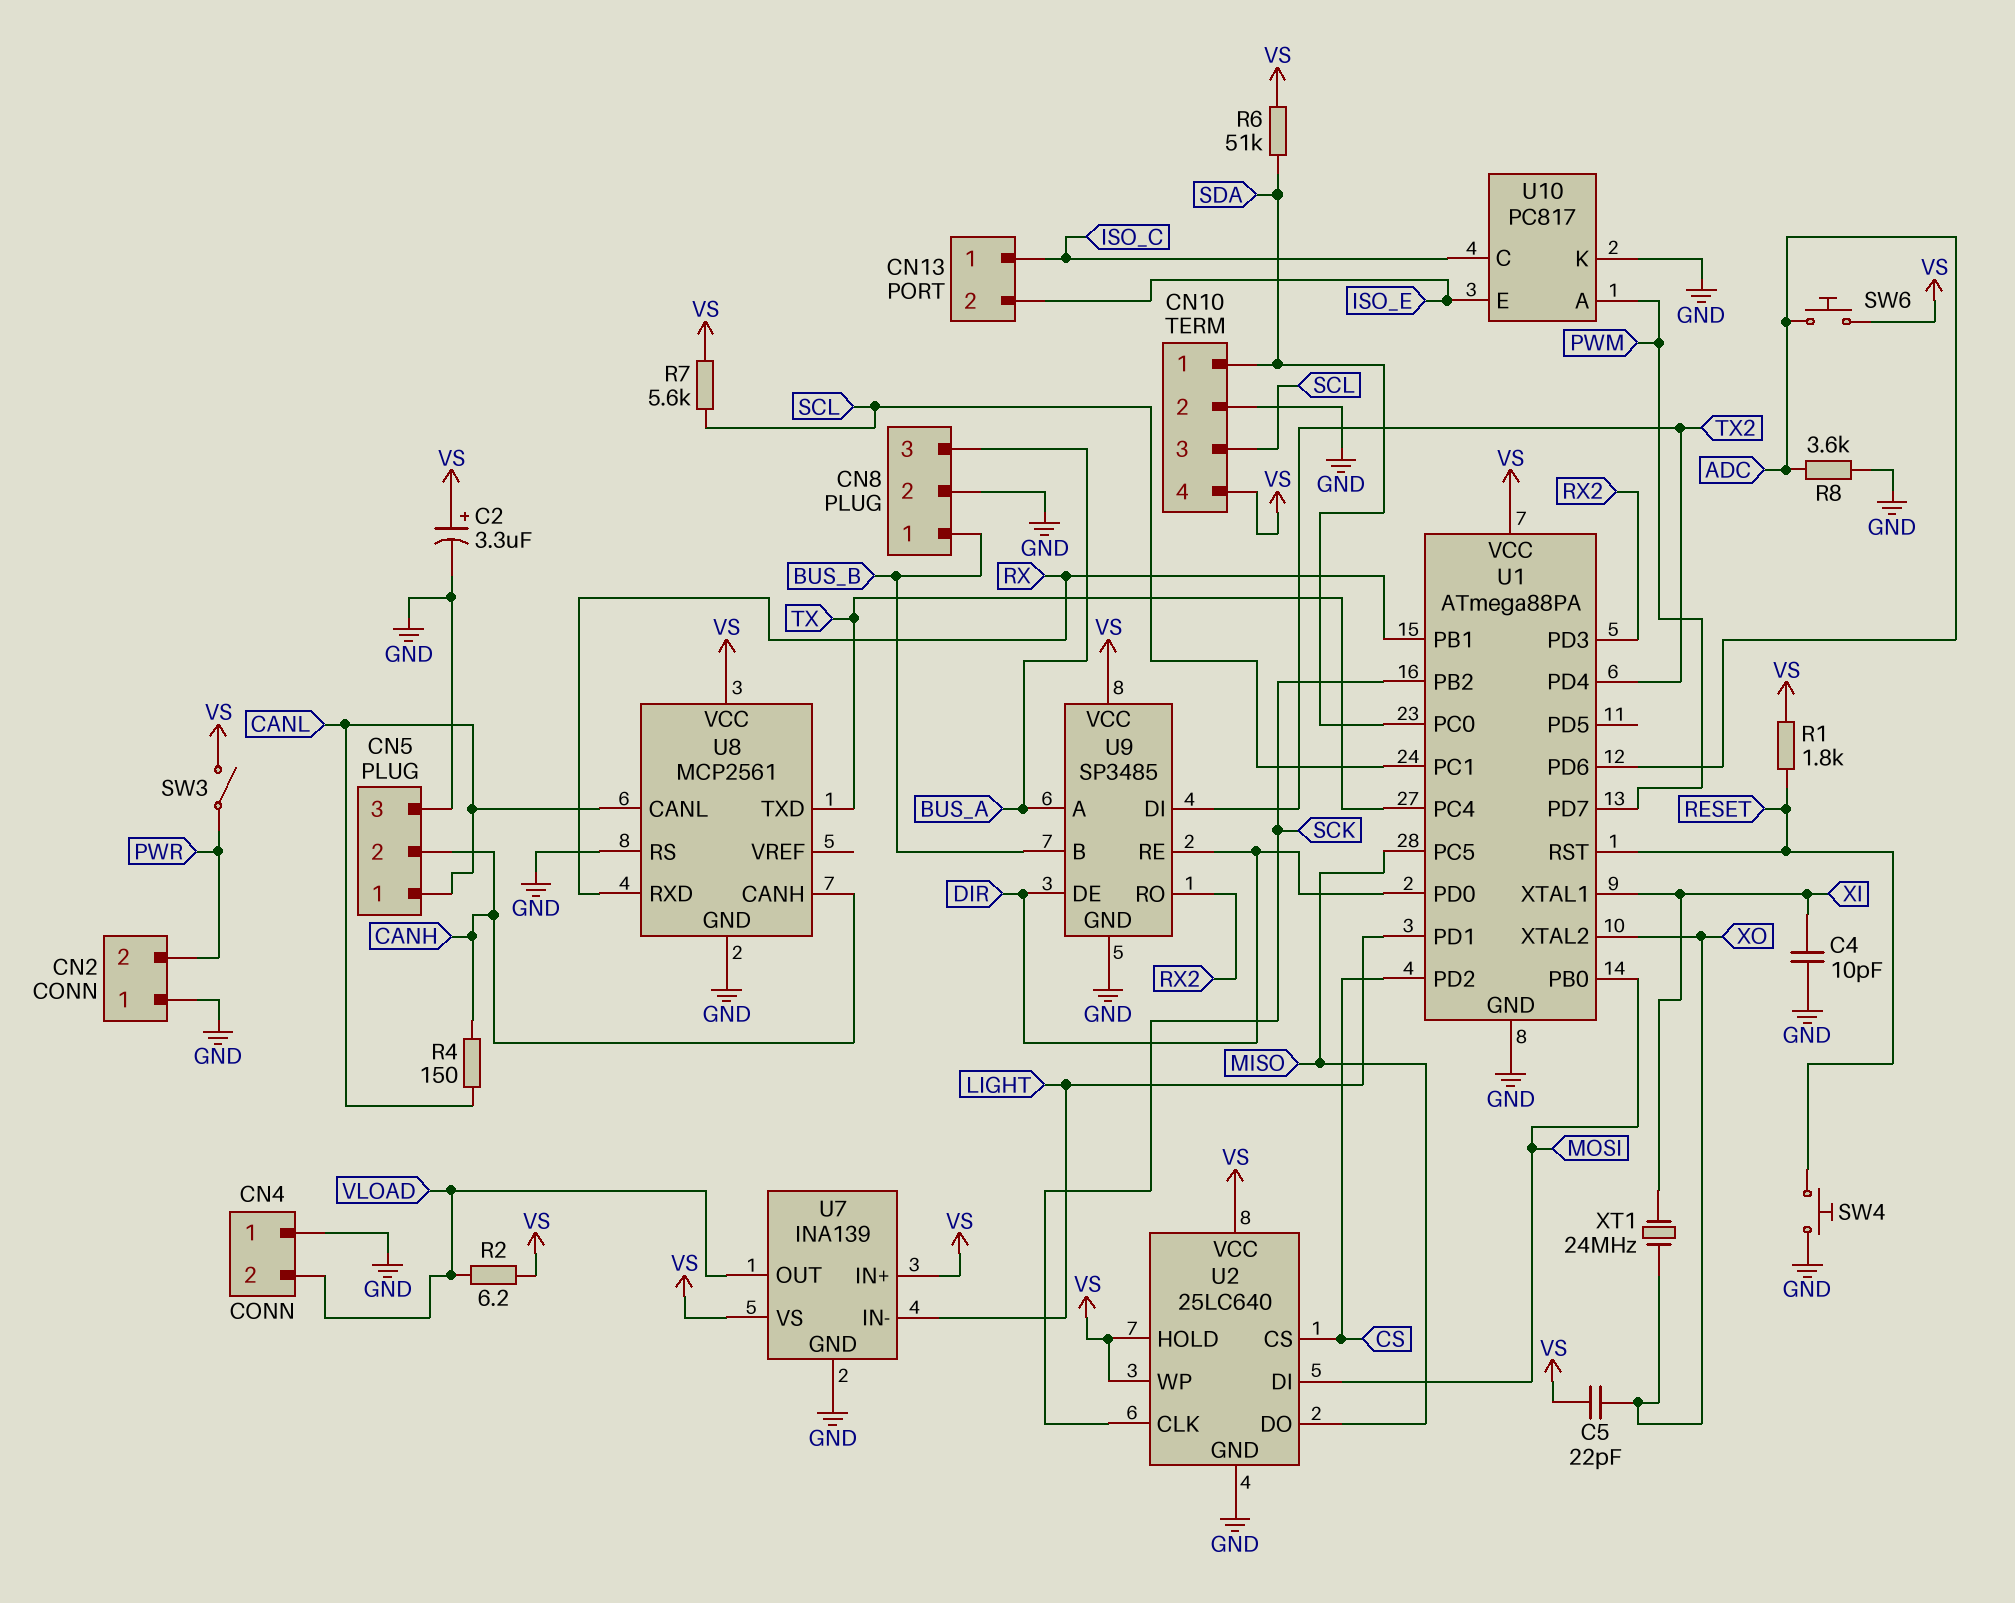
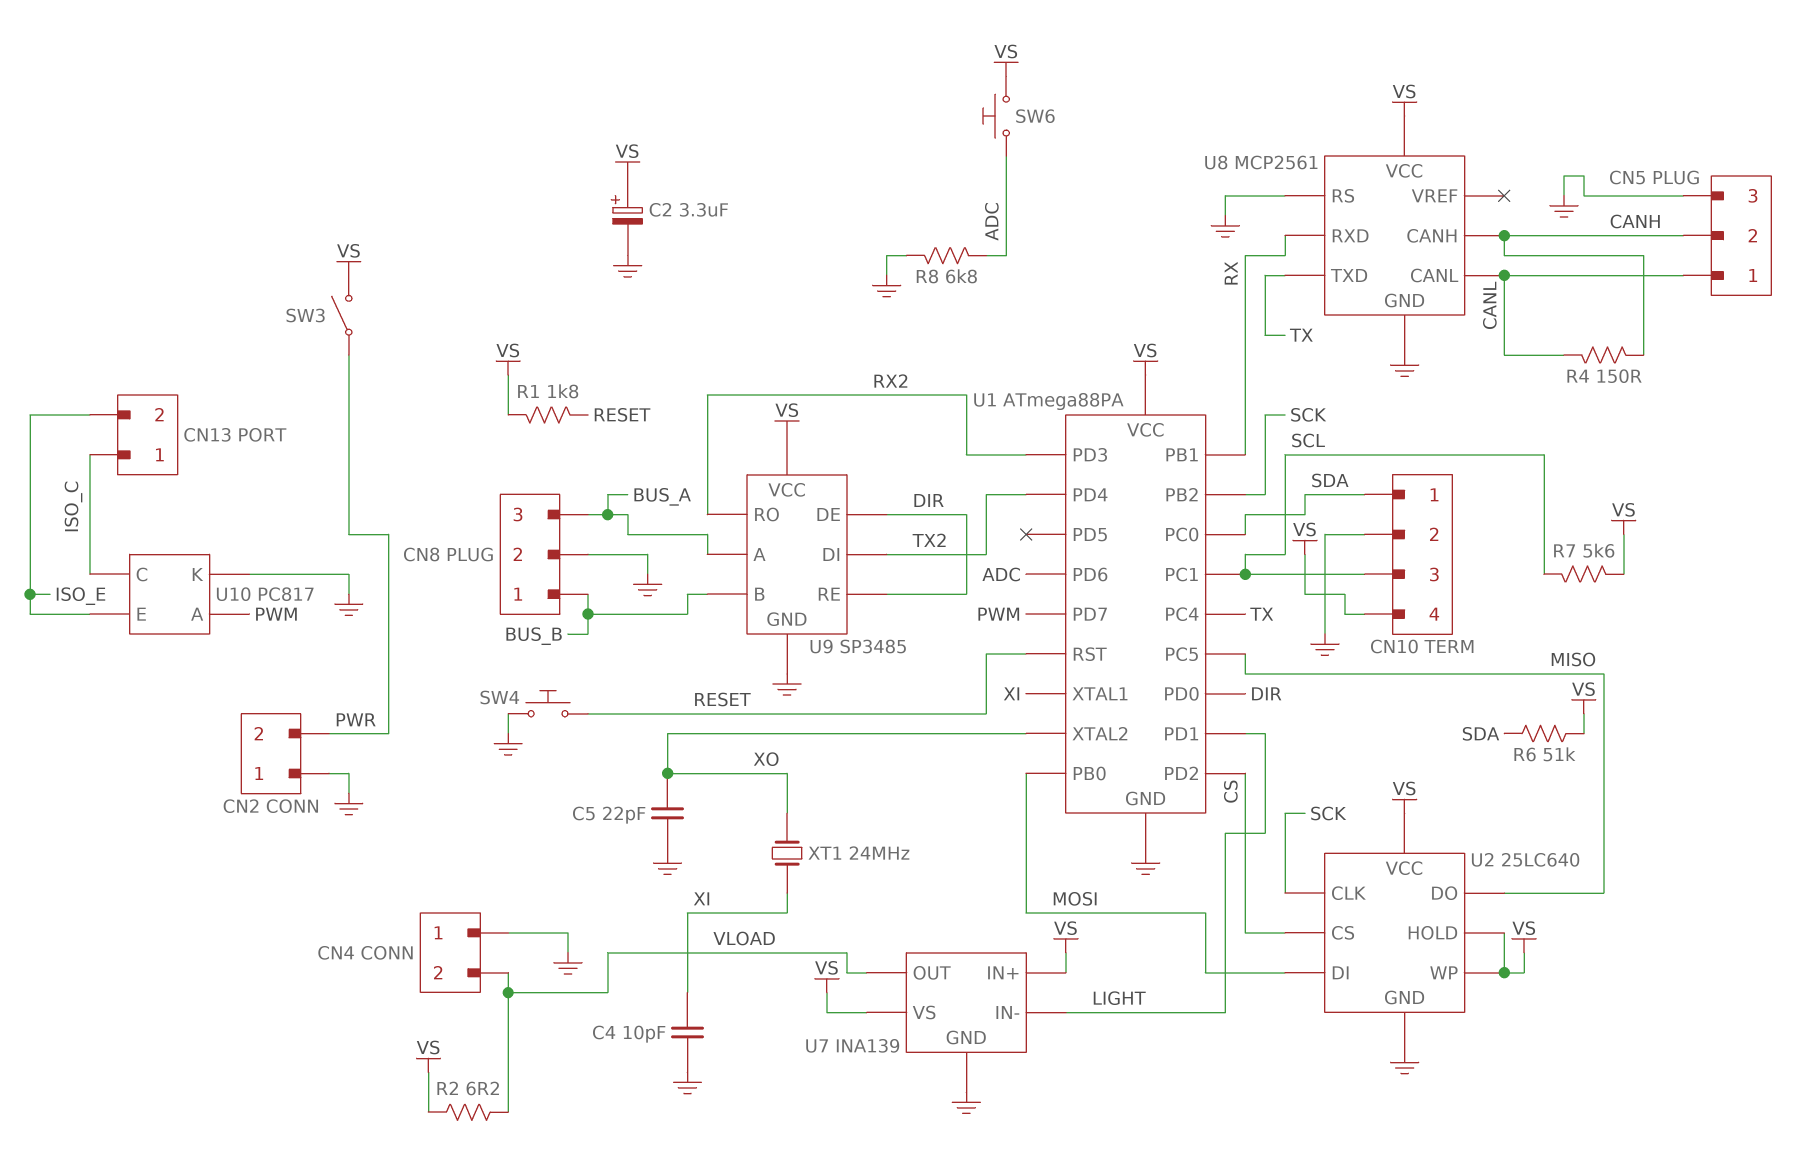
C5: 22pF (VS, XO) -> 22pF (GND, XO)
R8: 3.6k (ADC, GND) -> 6.8k (ADC, GND)

